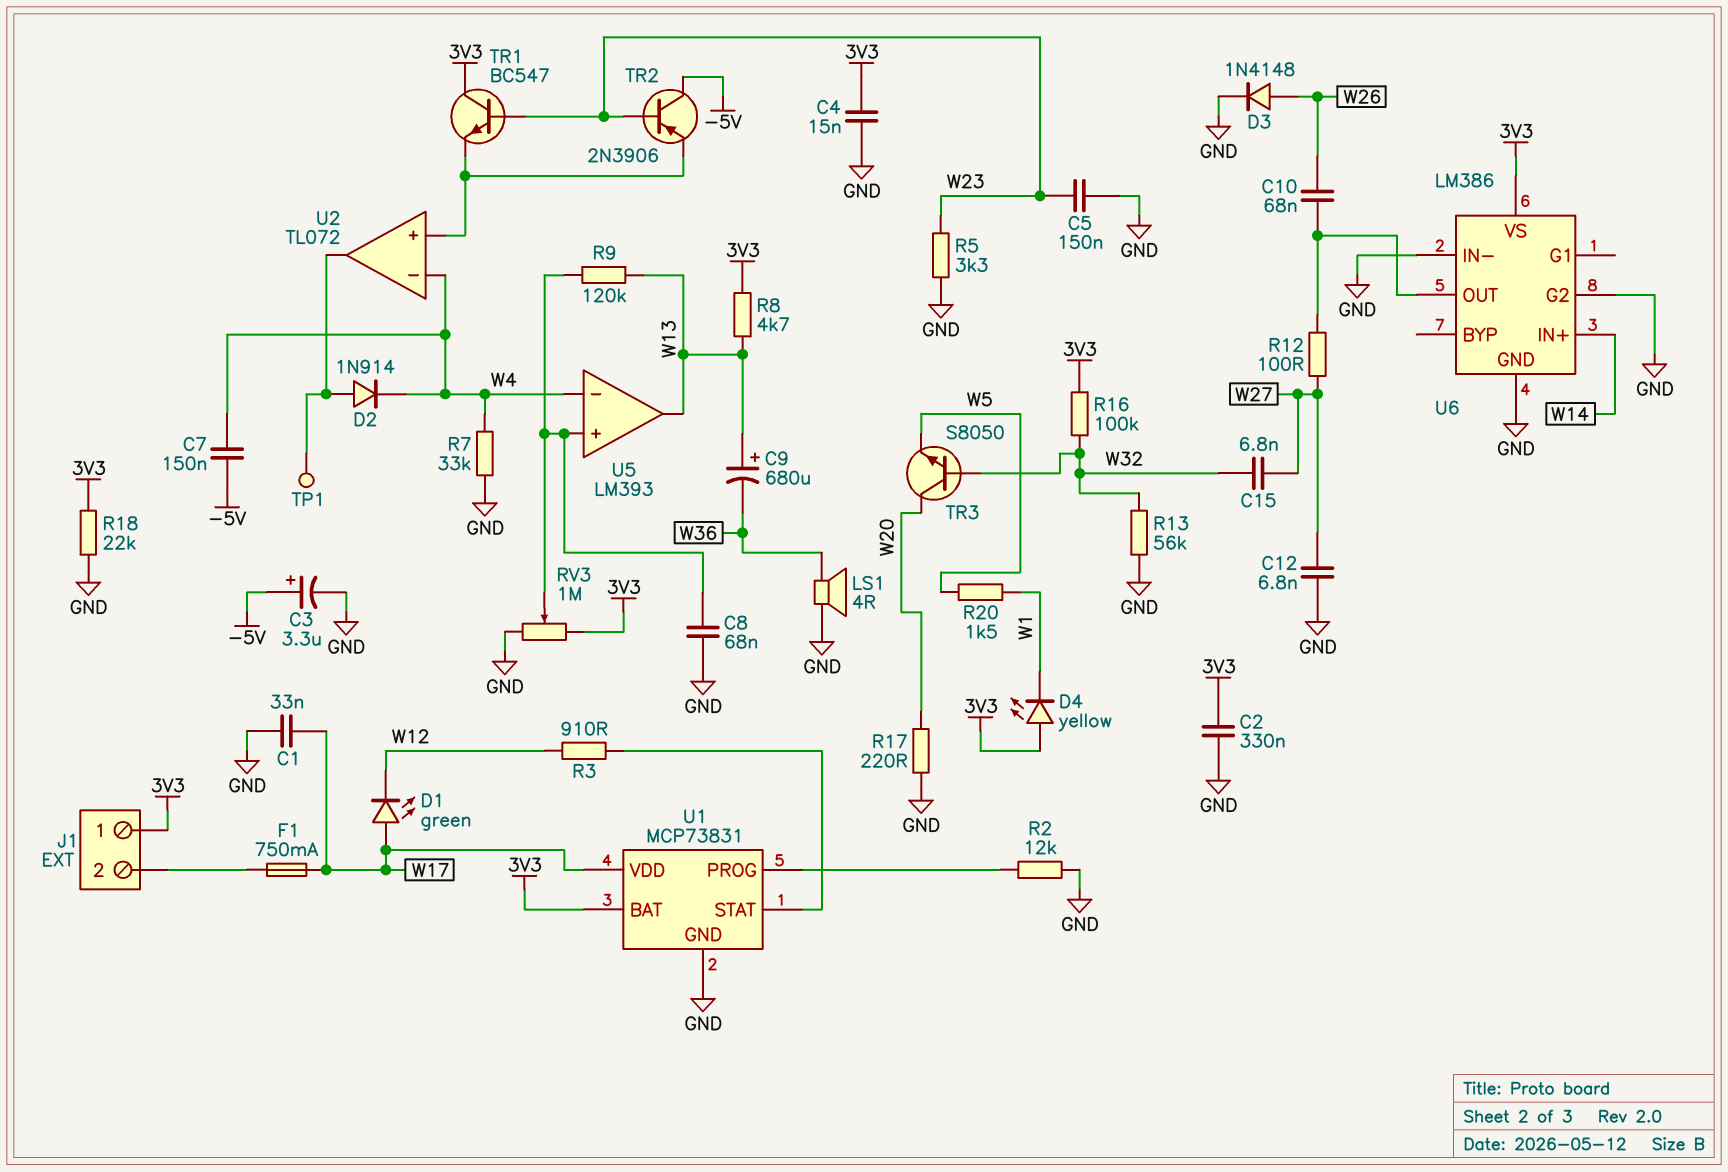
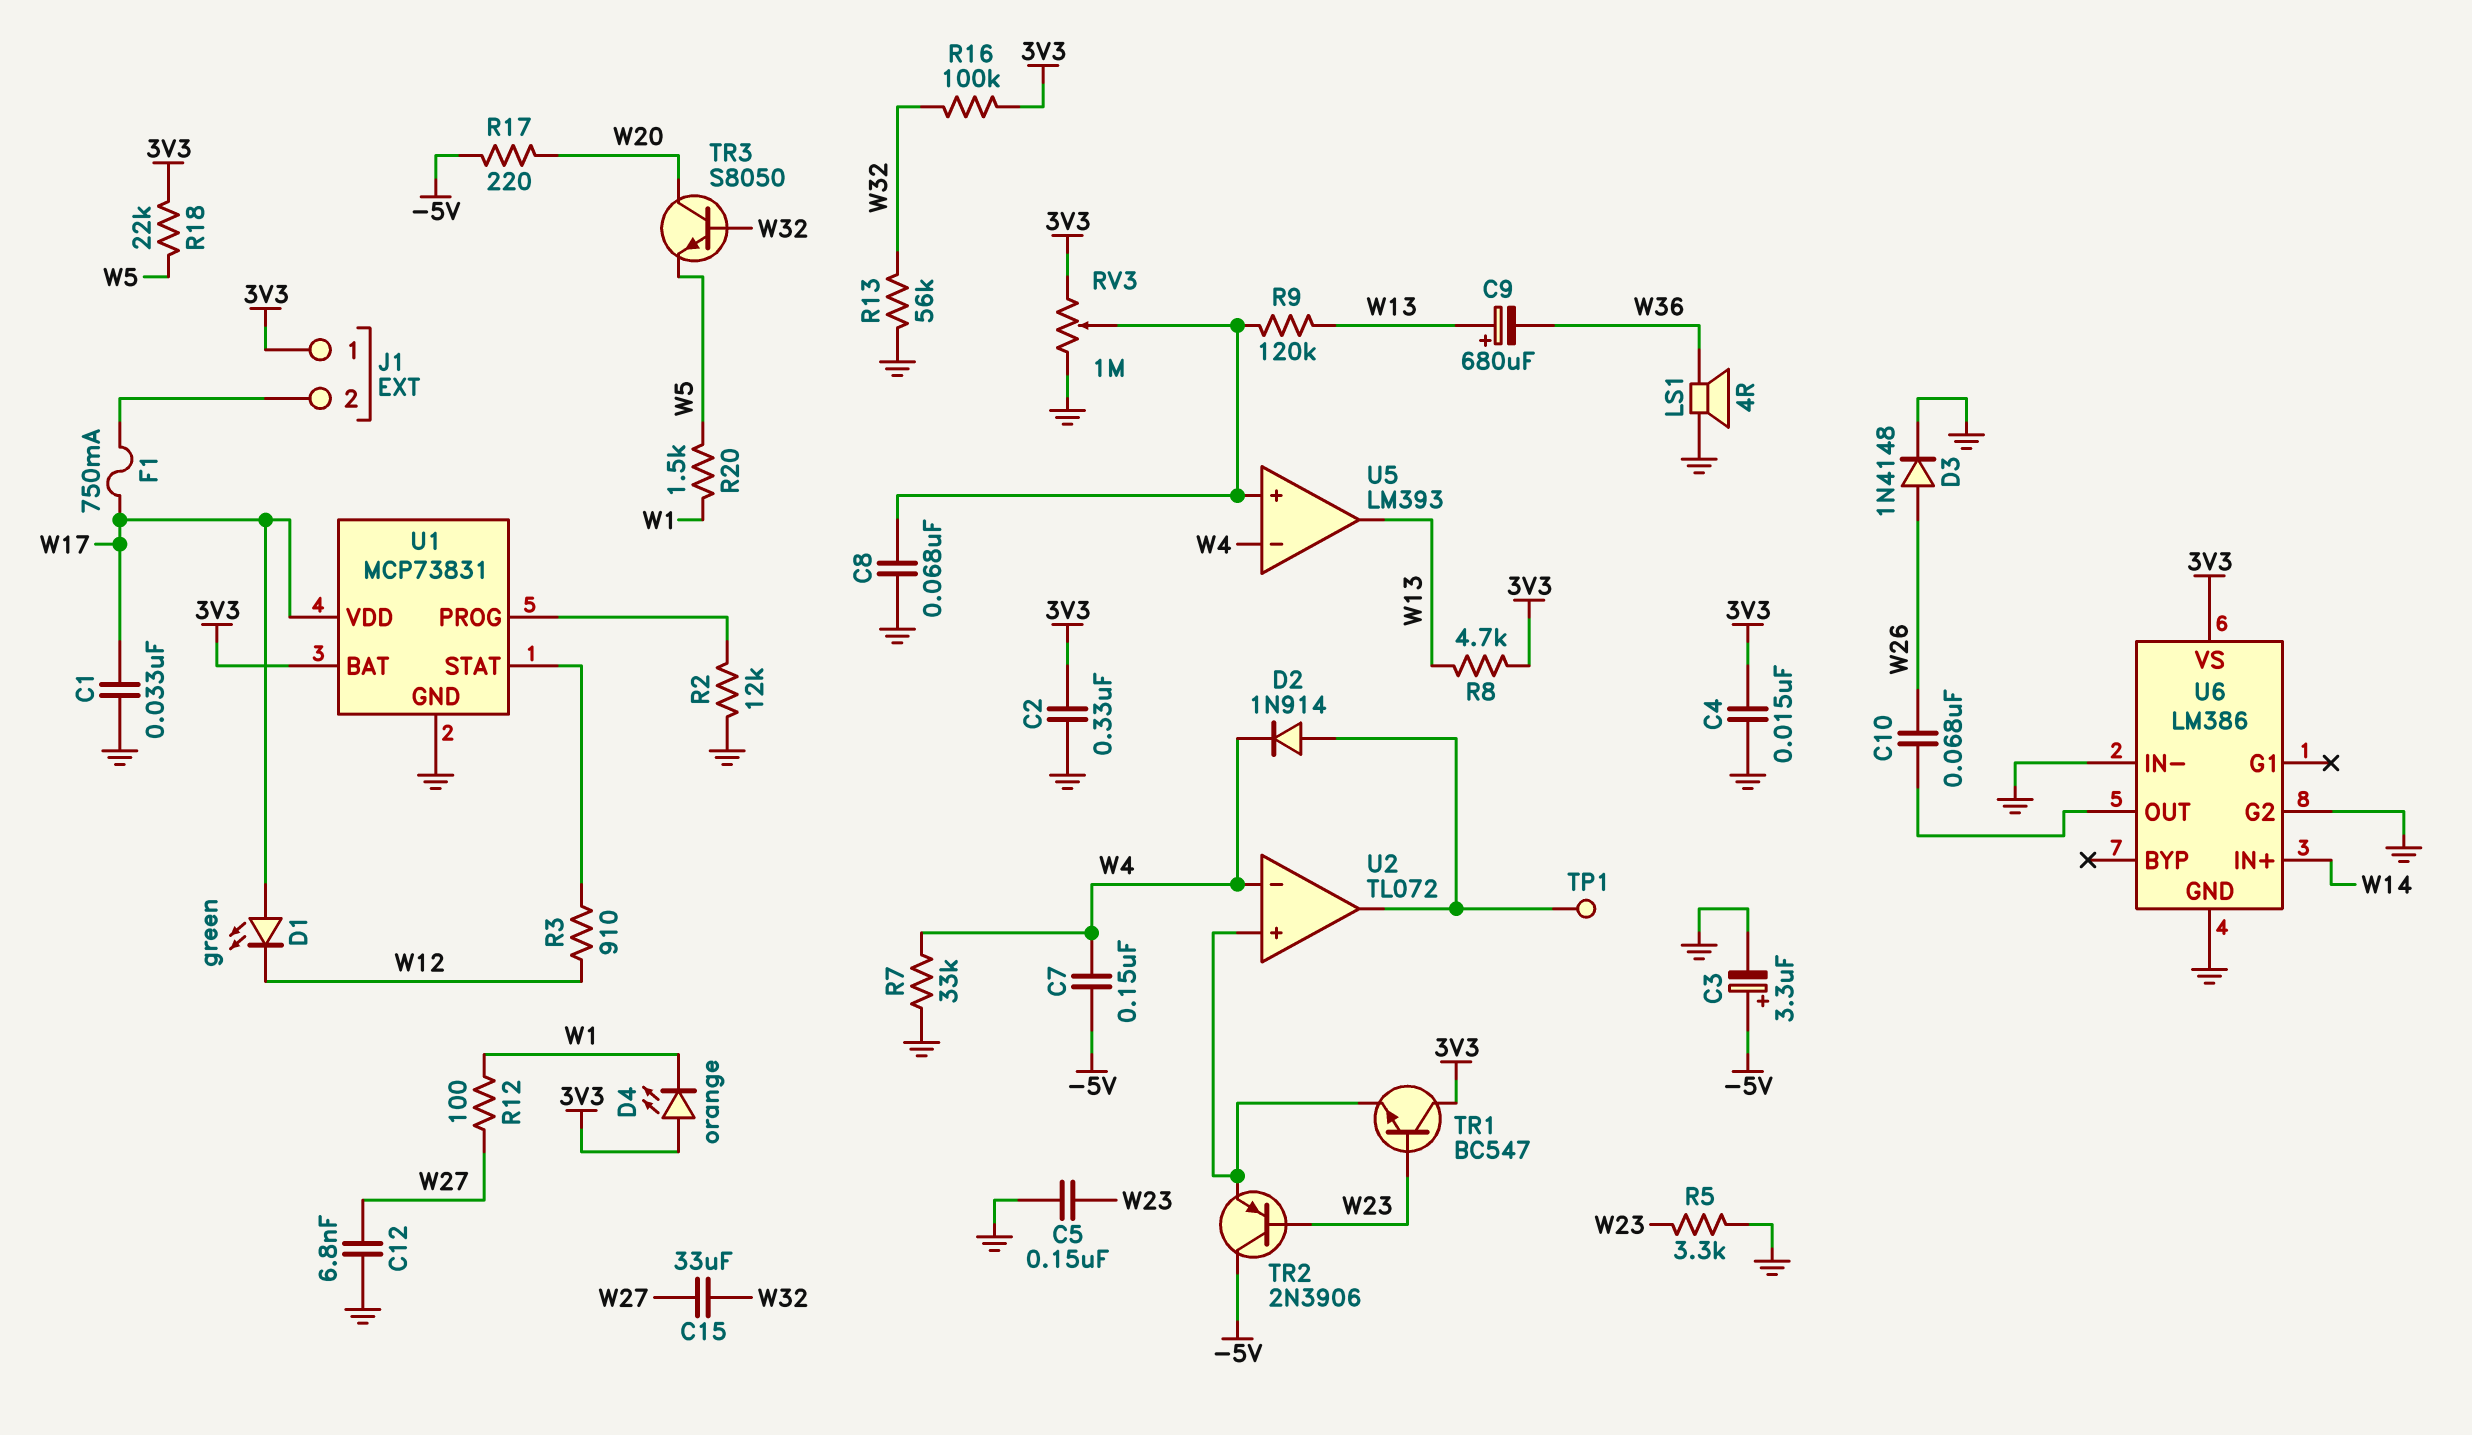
C15: 6.8nF (W27, W32) -> 33uF (W27, W32)
D4: LED yellow (A 3V3, K W1) -> LED orange (A 3V3, K W1)
R12: 100 (U6/OUT, W27) -> 100 (W1, W27)
R17: 220 (GND, W20) -> 220 (-5V, W20)
R18: 22k (3V3, GND) -> 22k (3V3, W5)

